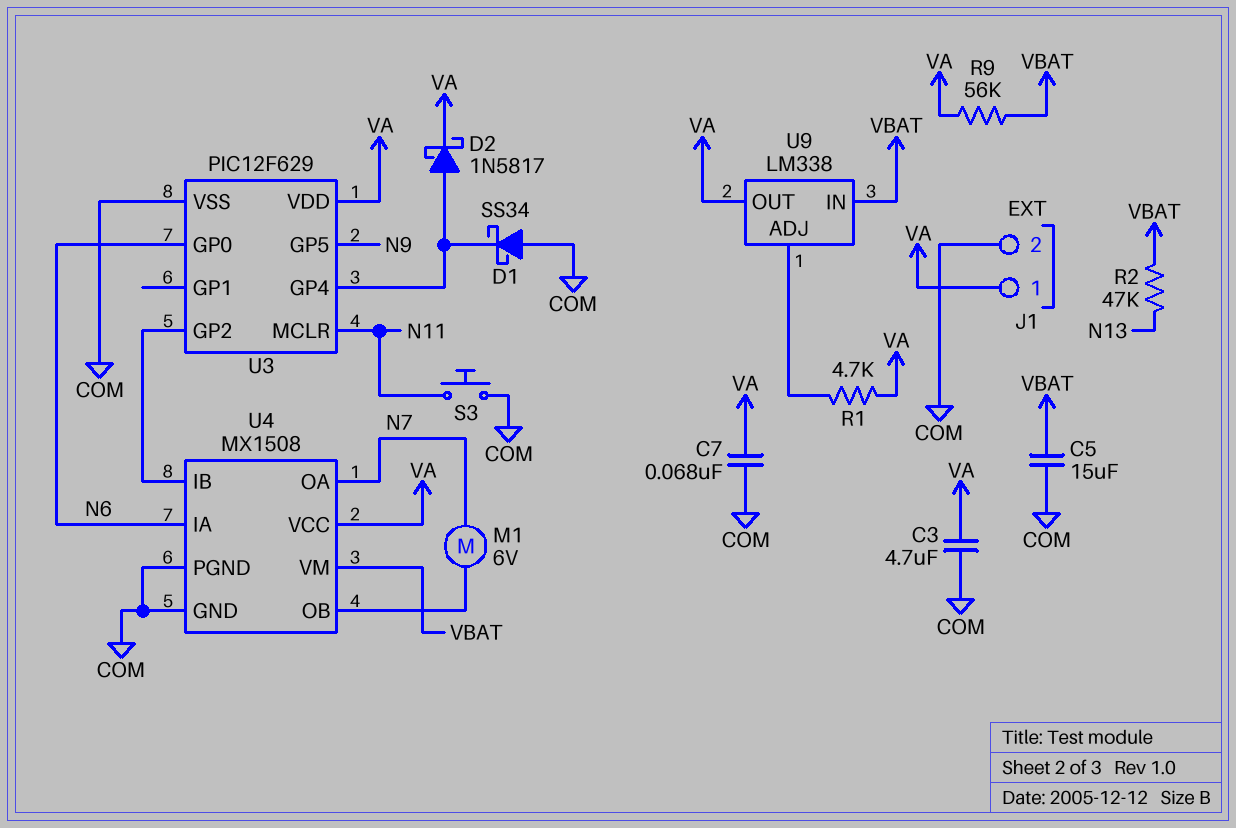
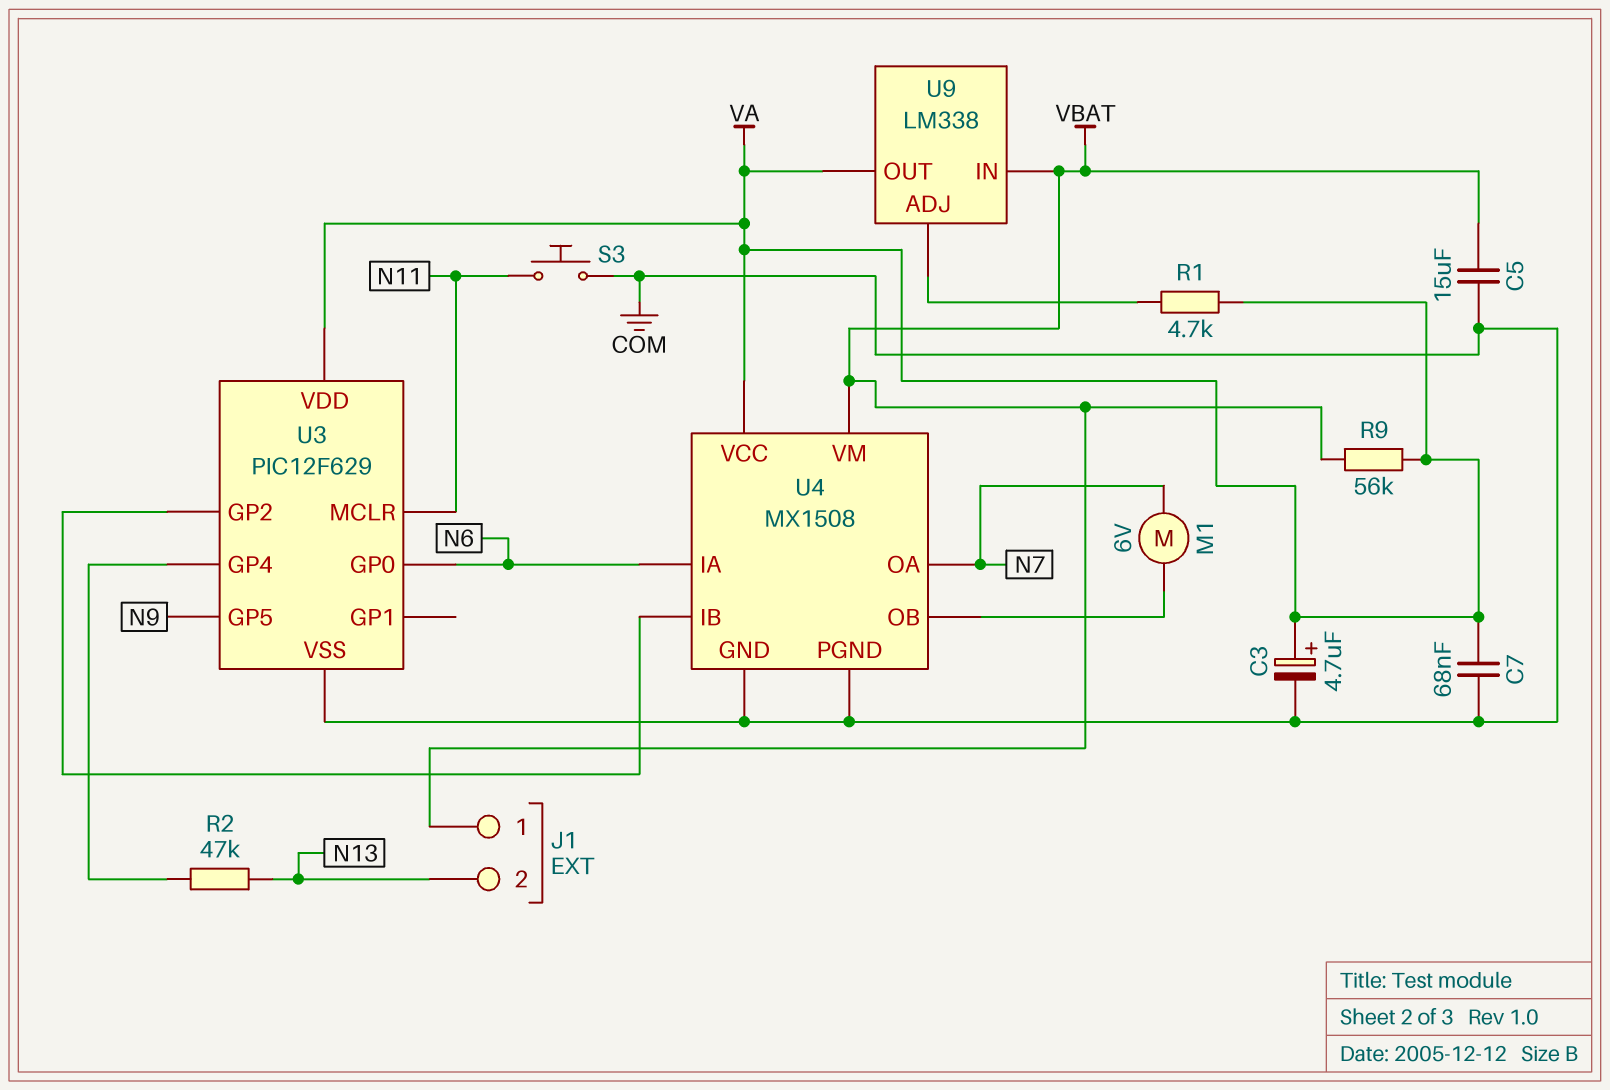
C3: 4.7uF (COM, VA) -> 4.7uF (plus VA, minus COM)
D1: schottky SS34 (A COM, K U3/GP4) -> none
D2: schottky 1N5817 (A U3/GP4, K VA) -> none
J1 pin 1: VA -> VBAT
J1 pin 2: COM -> N13
R2: 47k (N13, VBAT) -> 47k (N13, U3/GP4)

